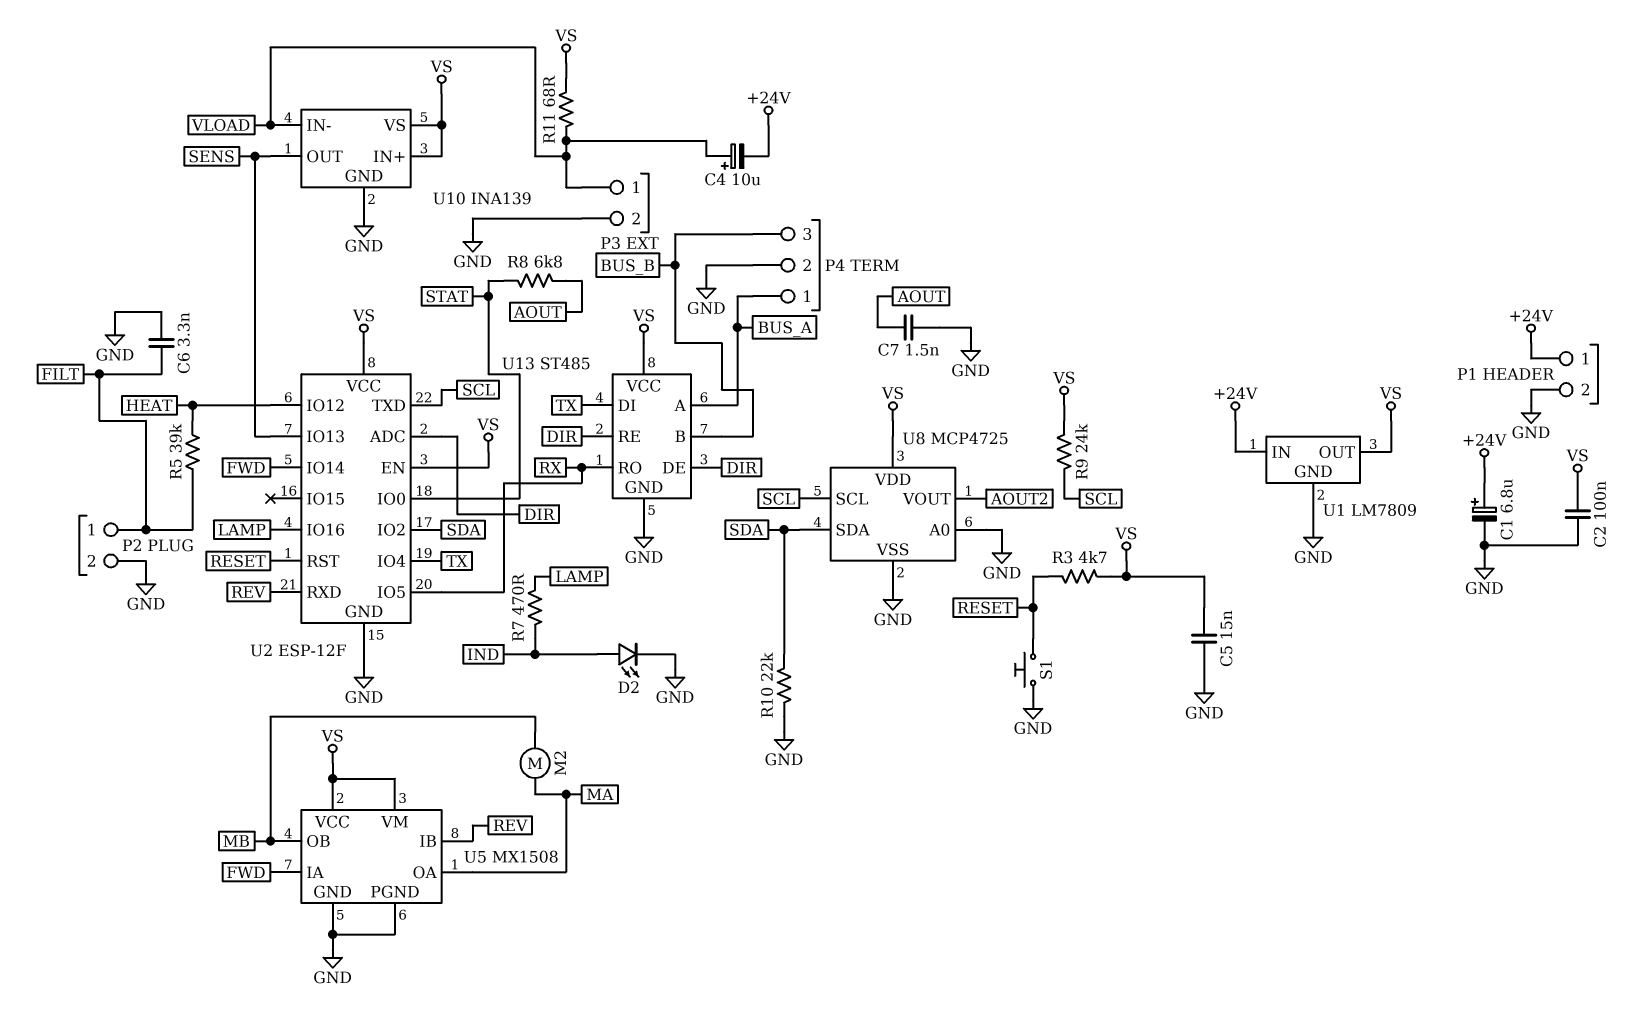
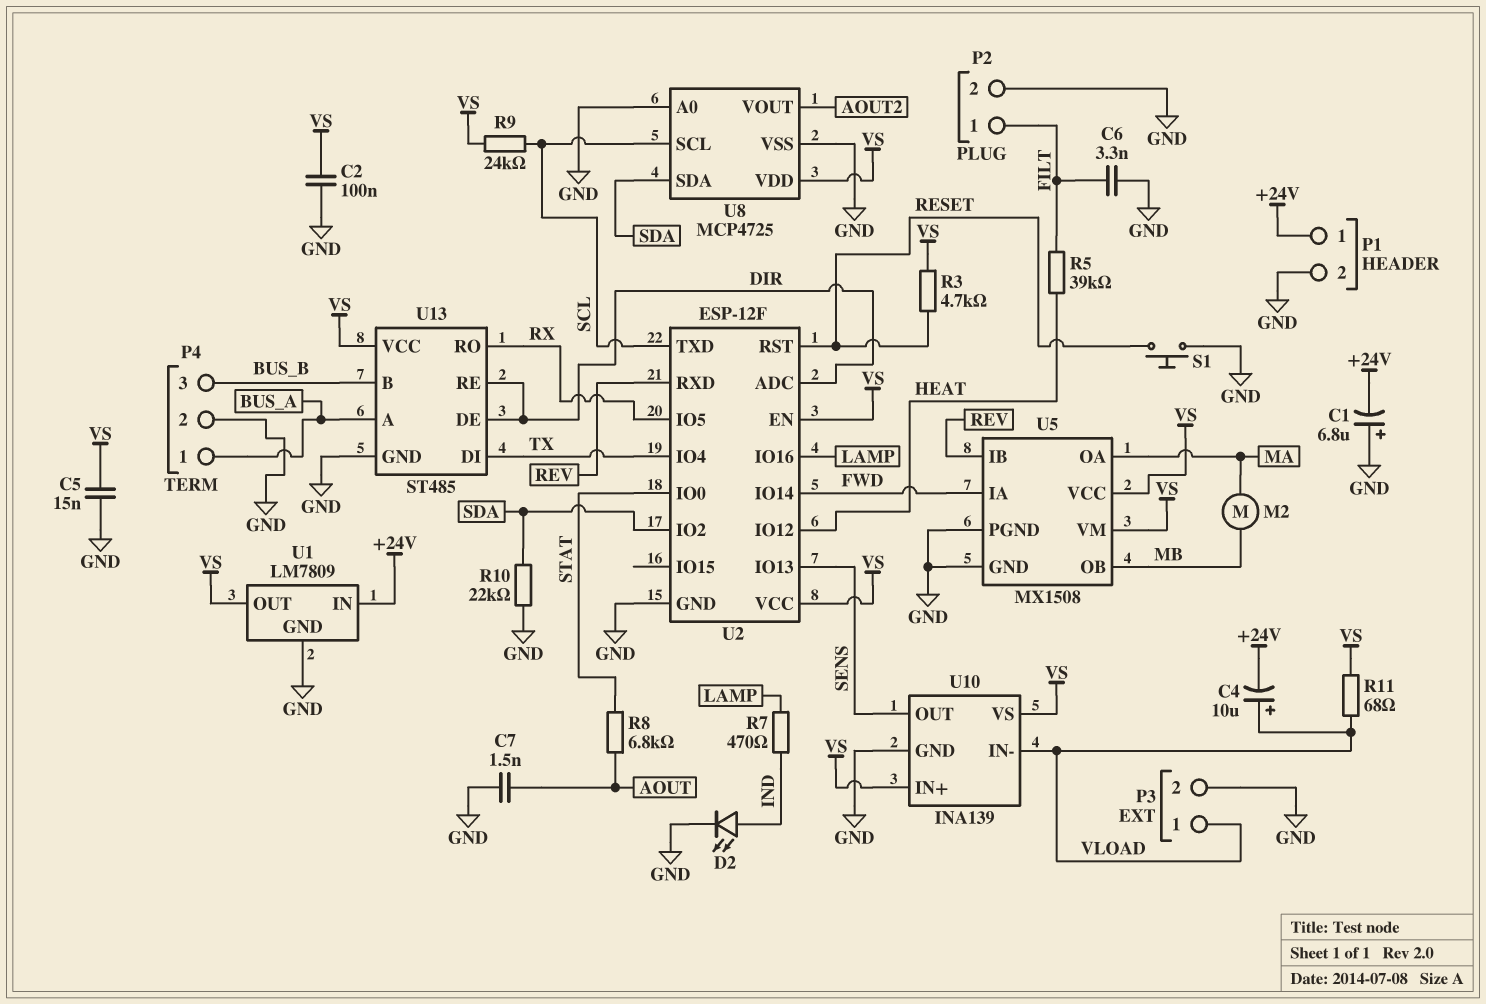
C1: 6.8uF (plus +24V, minus GND) -> 6.8uF (plus GND, minus +24V)

